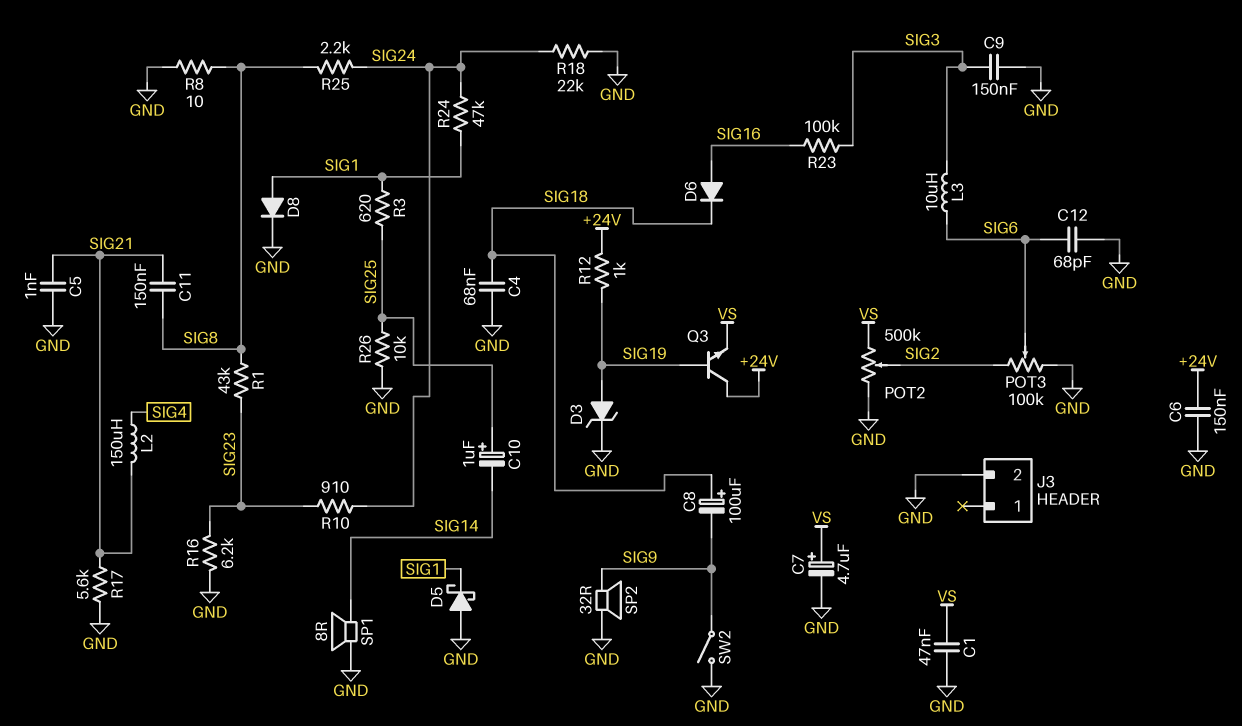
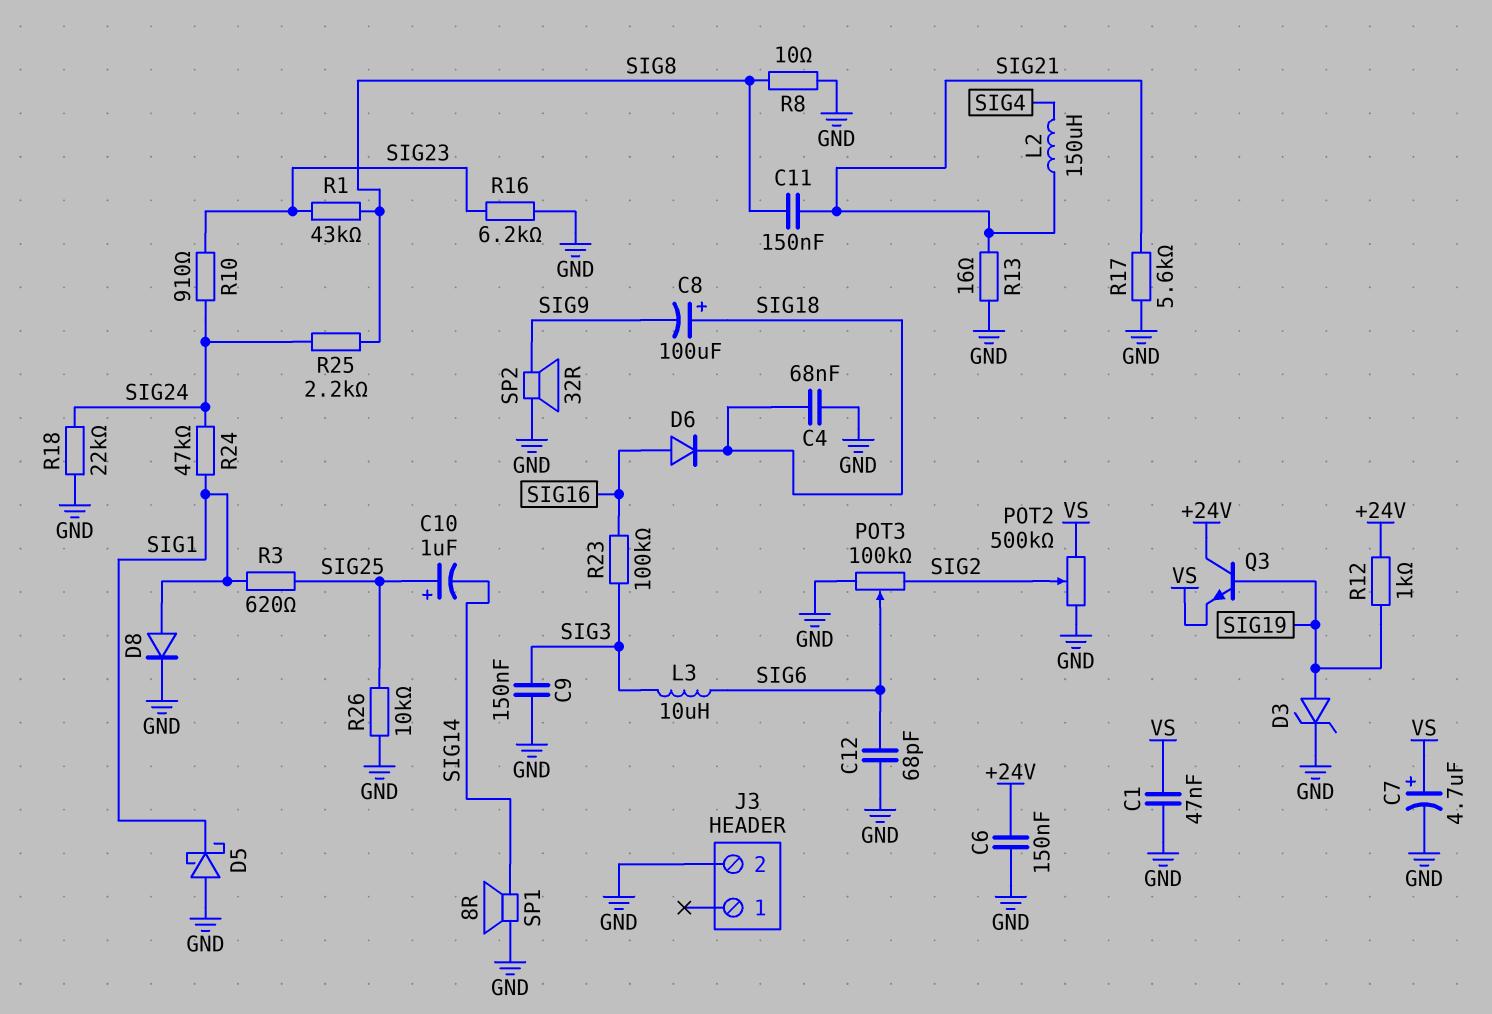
C5: 1nF (GND, SIG21) -> none
R13: none -> 16 (GND, SIG21)
SW2: switch (GND, SIG9) -> none

